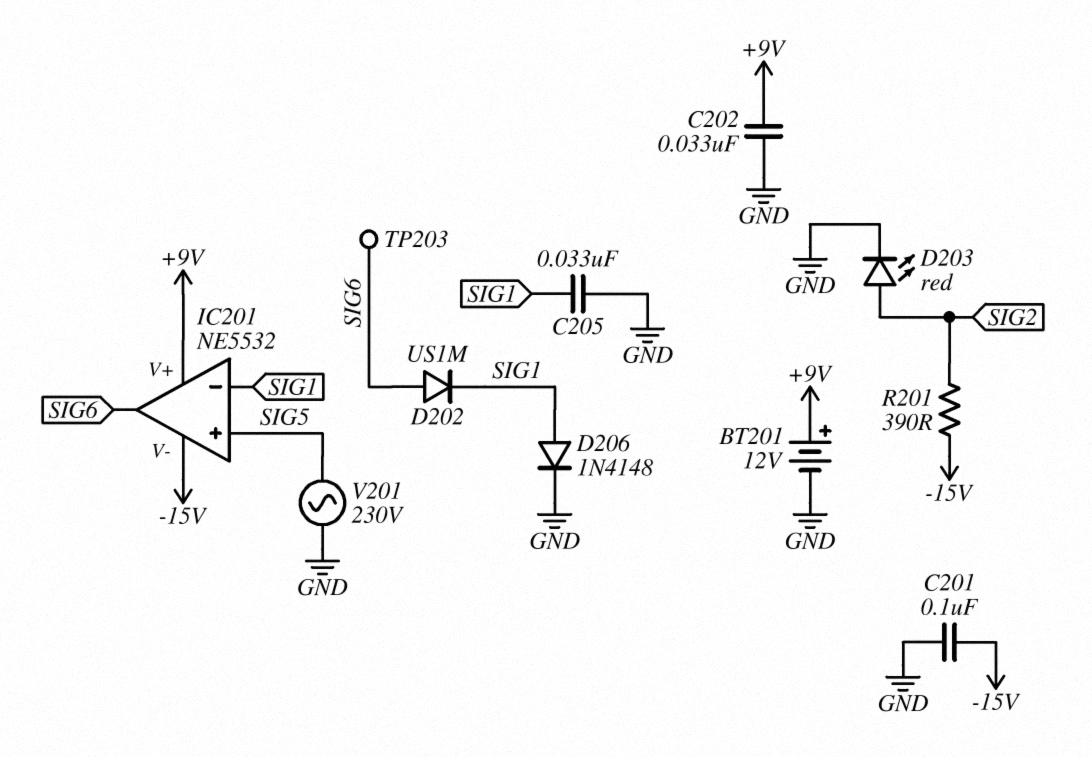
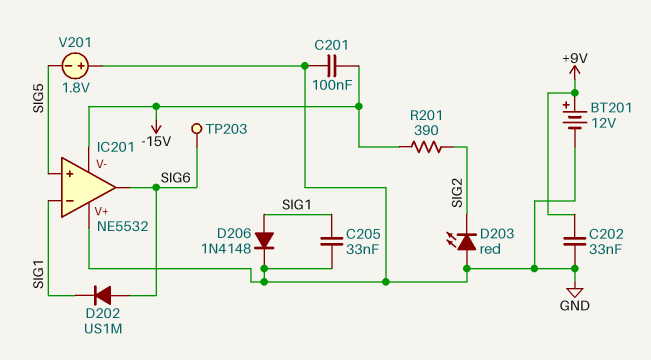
D203: LED red (A SIG2, K GND) -> LED red (A GND, K SIG2)
IC201 pin V+: +9V -> GND
V201: AC 230V (GND, SIG5) -> 1.8V (plus GND, minus SIG5)

